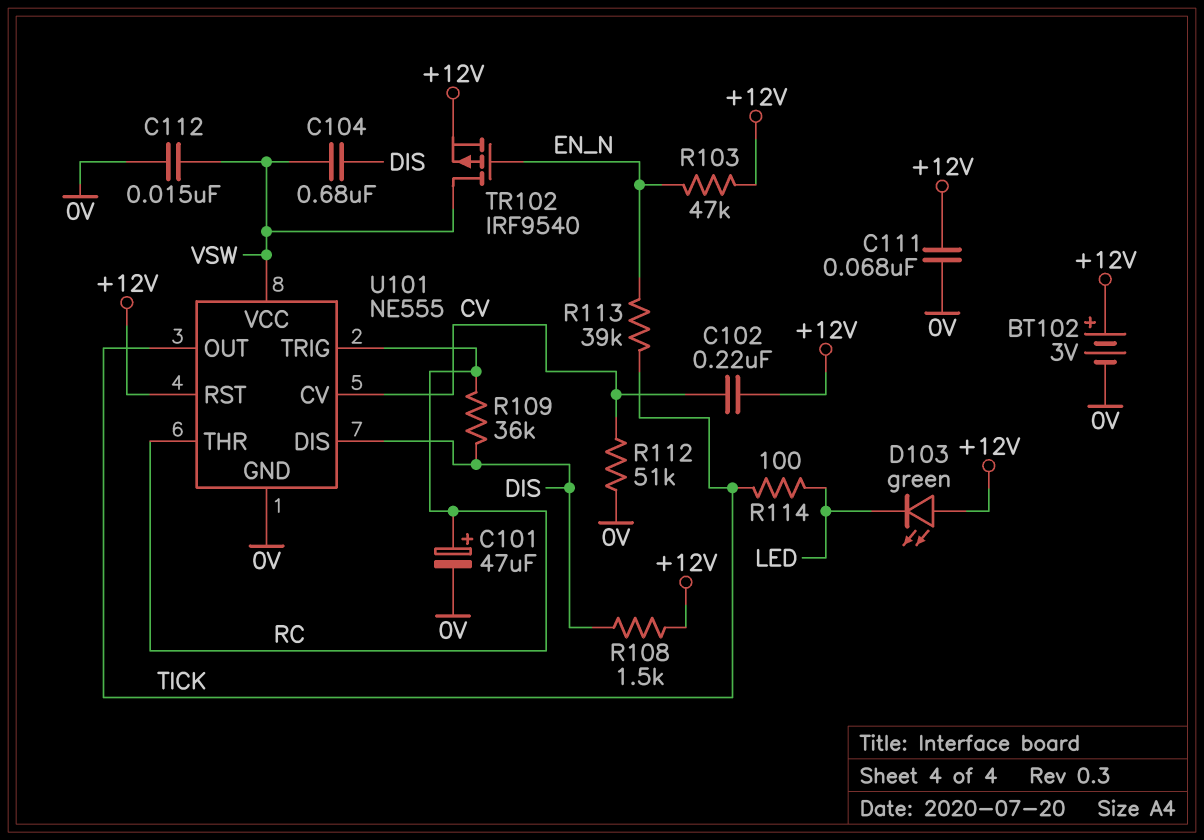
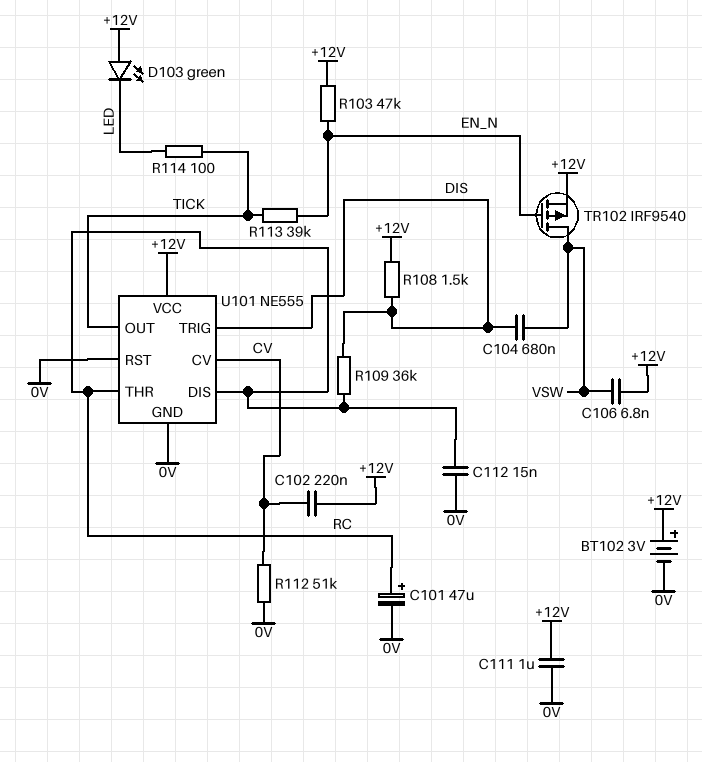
C106: none -> 6.8nF (+12V, VSW)
C111: 68nF (+12V, 0V) -> 1uF (+12V, 0V)
C112: 15nF (0V, VSW) -> 15nF (0V, RC)
U101 pin DIS: DIS -> RC
U101 pin RST: +12V -> 0V
U101 pin TRIG: RC -> DIS
U101 pin VCC: VSW -> +12V

